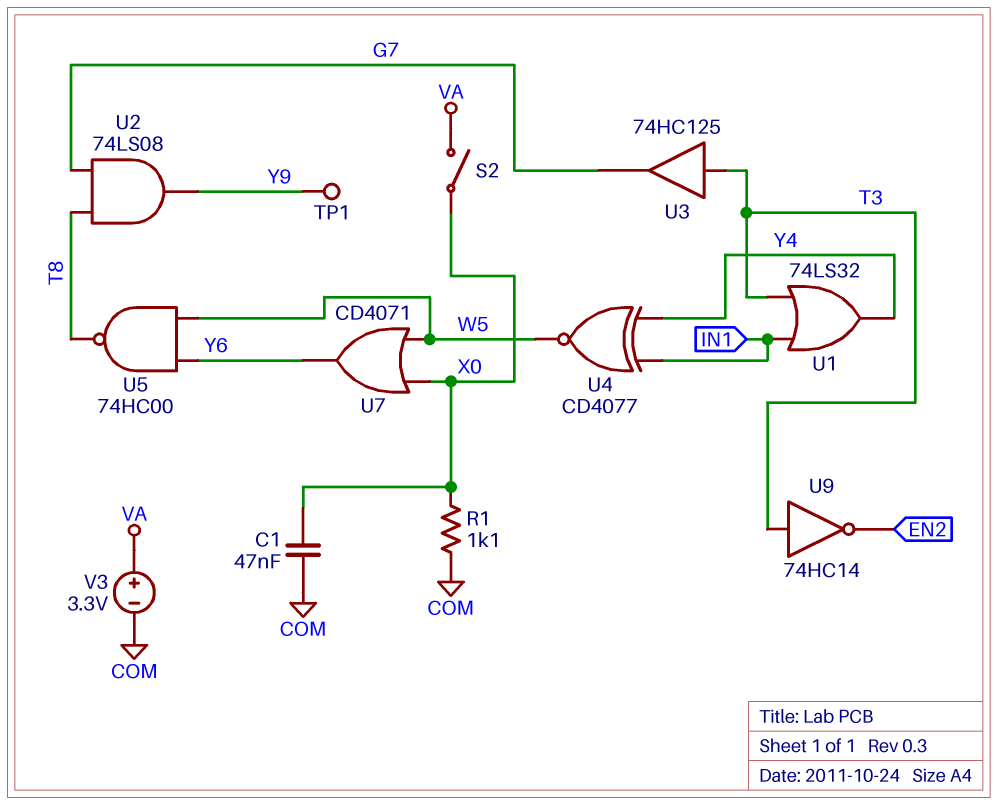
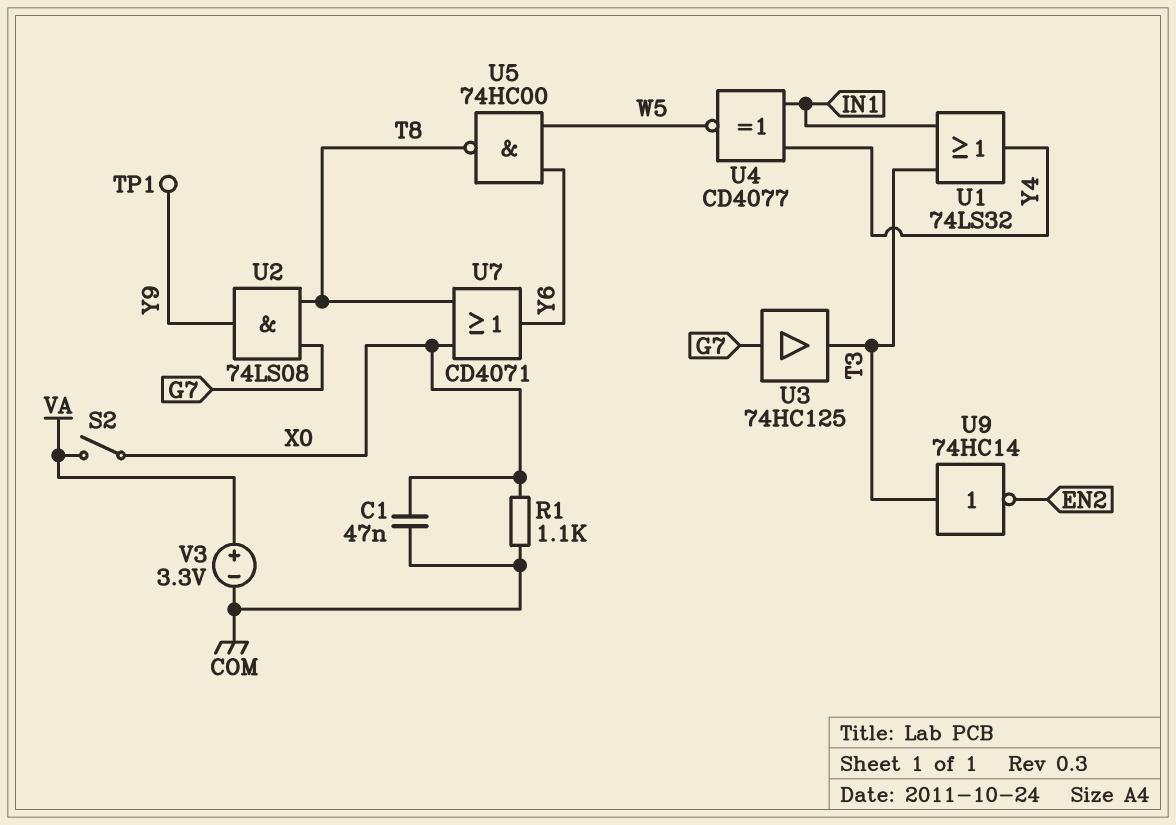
U3: buffer 74HC125 (in T3, out G7) -> buffer 74HC125 (in G7, out T3)
U7: OR CD4071 (in W5, in X0, out Y6) -> OR CD4071 (in T8, in X0, out Y6)

